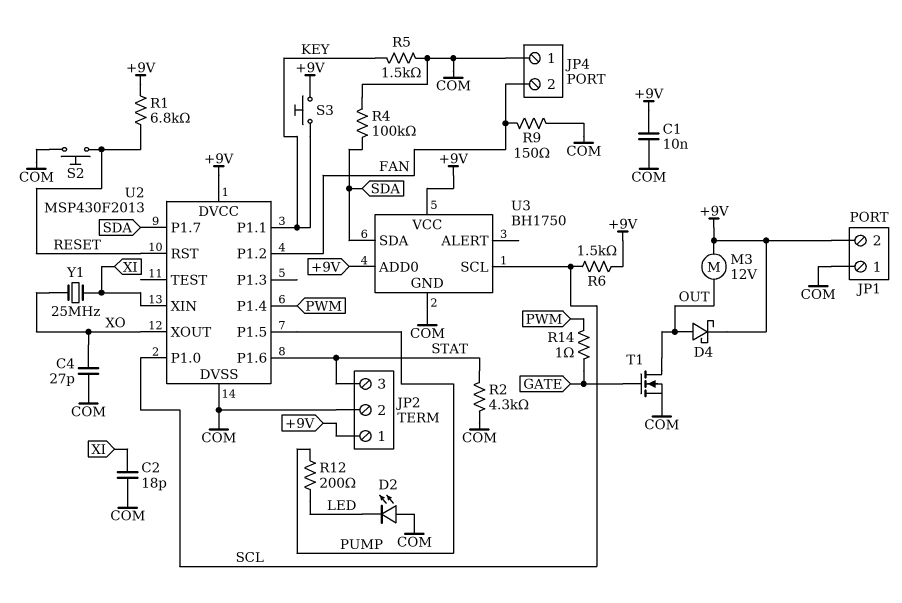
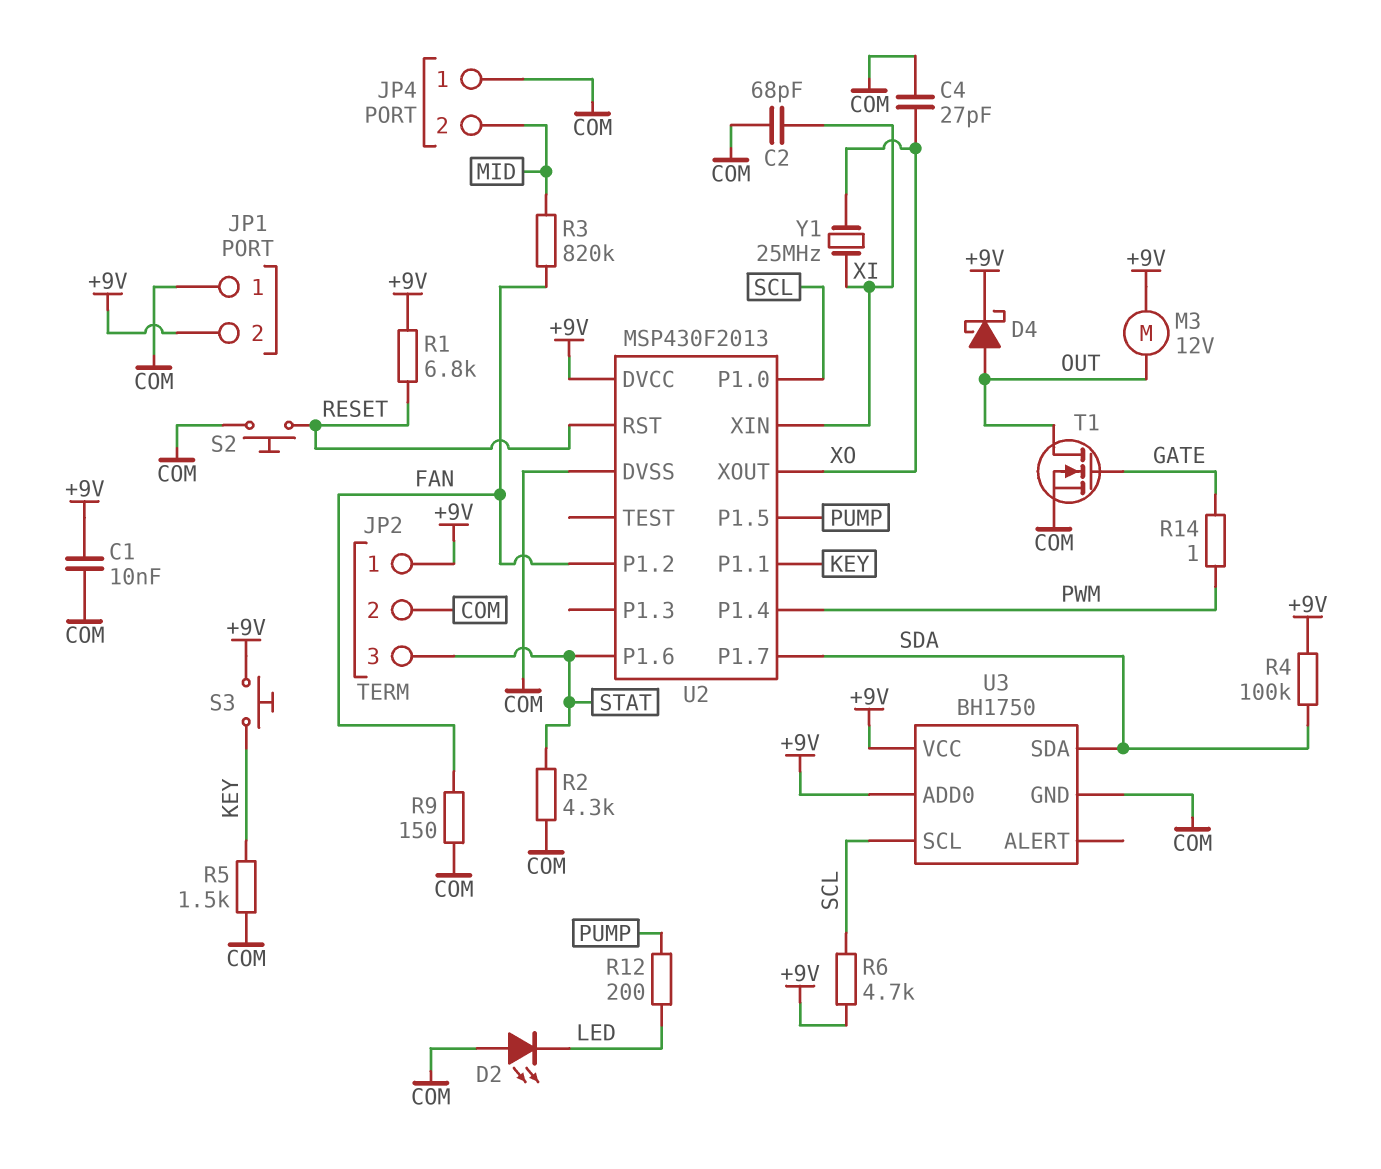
C2: 18pF (COM, XI) -> 68pF (COM, XI)
JP4 pin 2: FAN -> MID
R3: none -> 820k (FAN, MID)
R4: 100k (COM, SDA) -> 100k (+9V, SDA)
R6: 1.5k (+9V, SCL) -> 4.7k (+9V, SCL)

